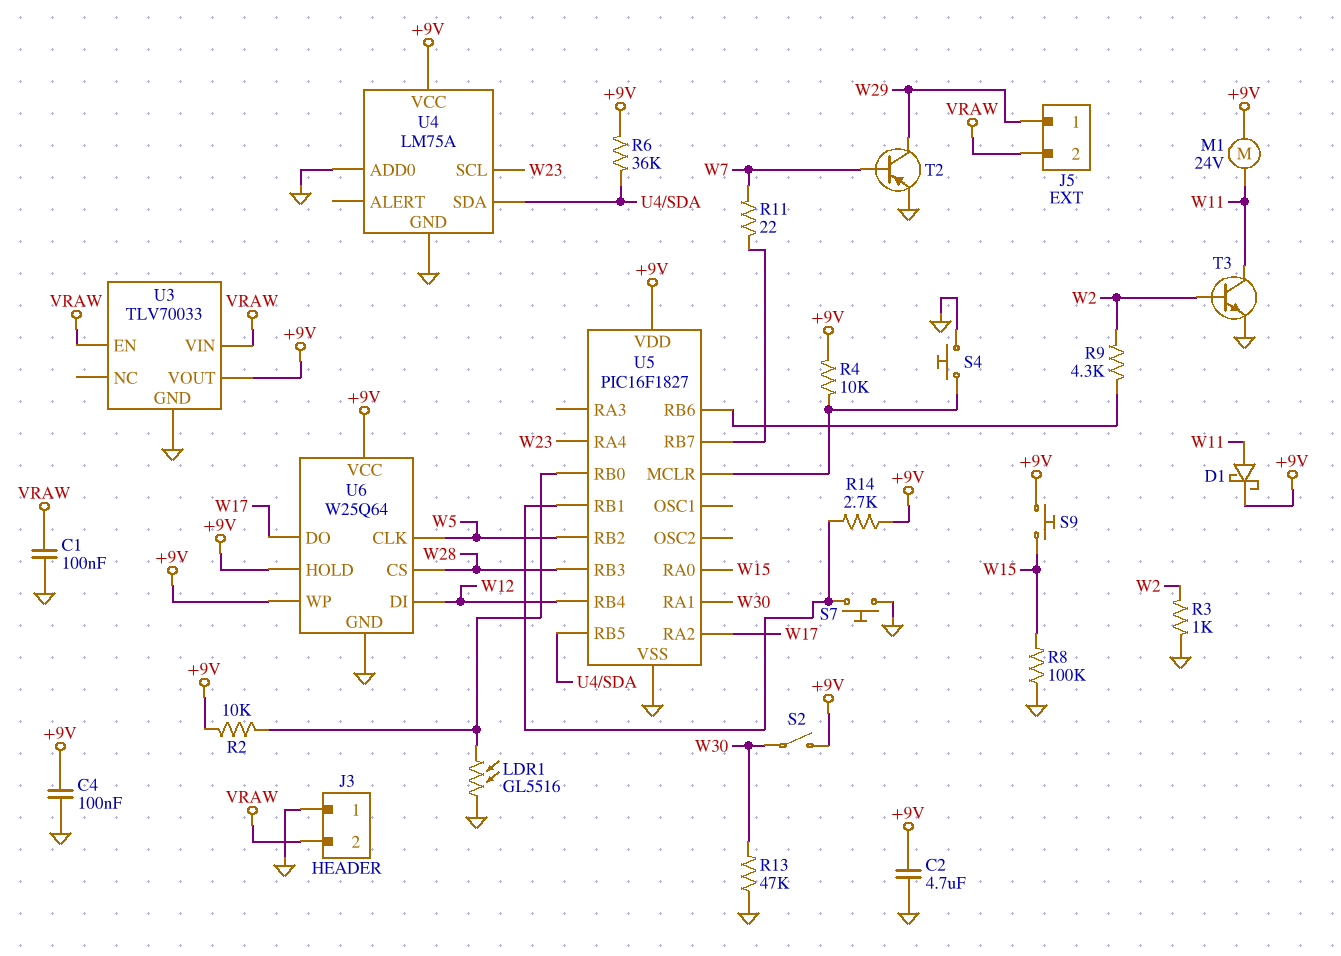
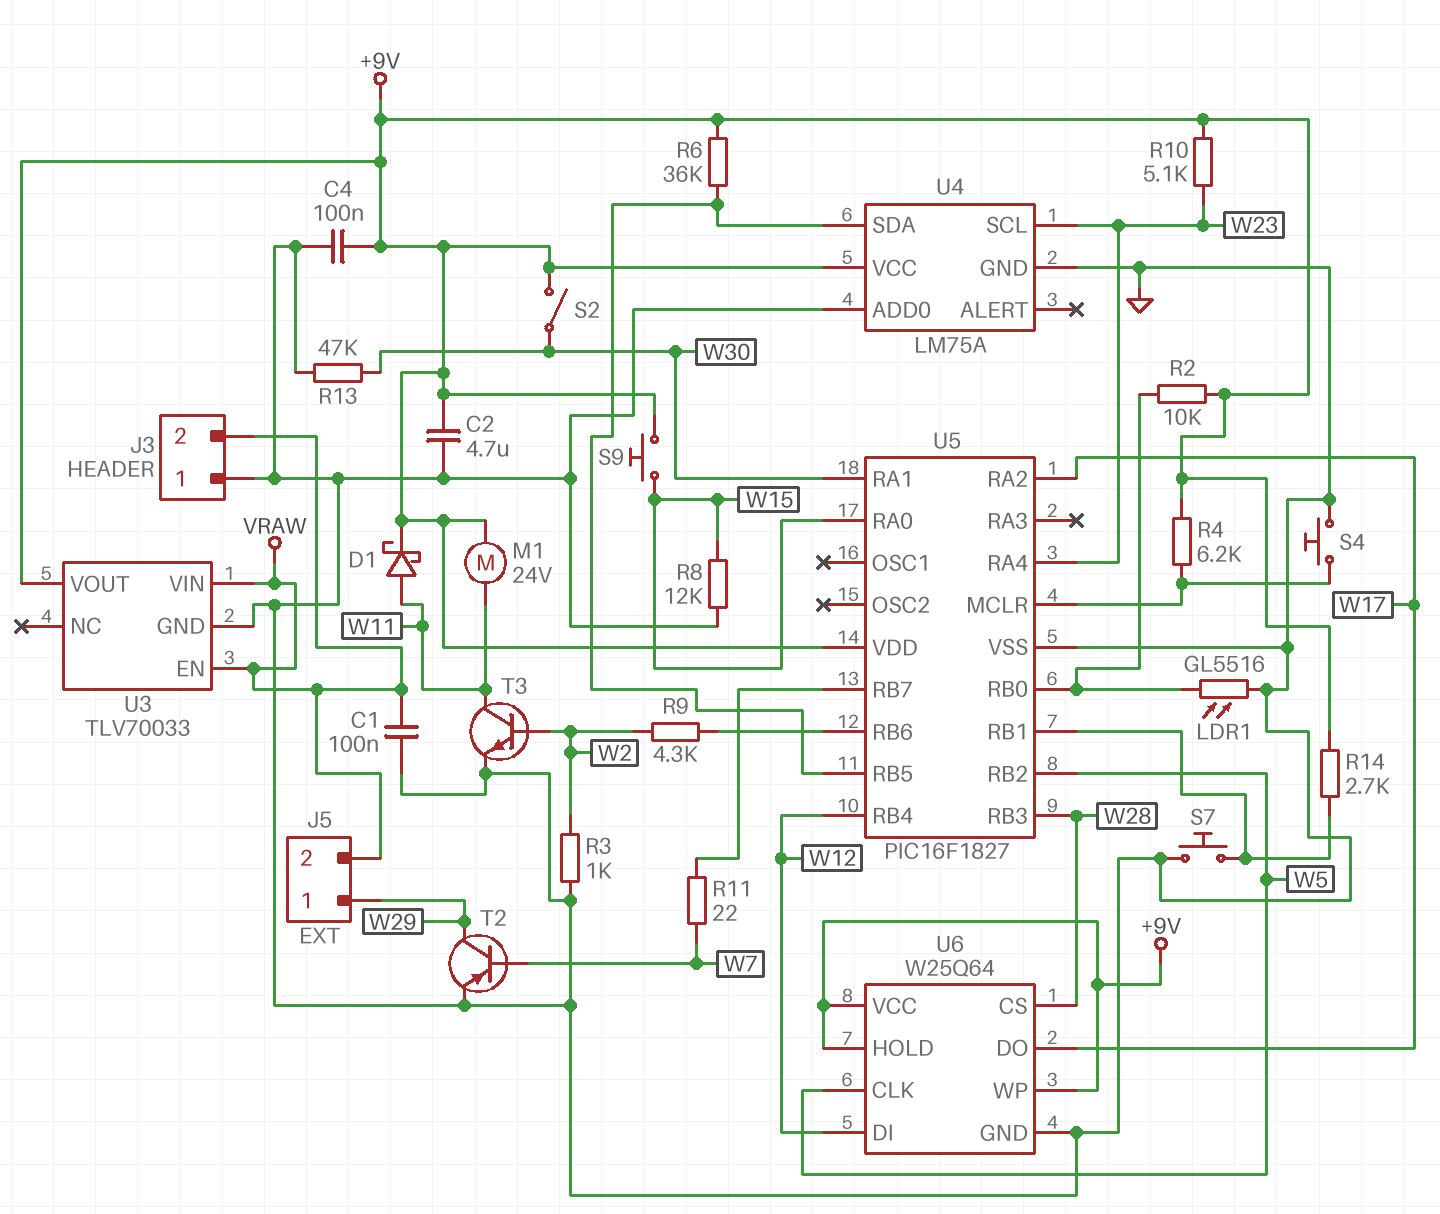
R4: 10k (+9V, U5/MCLR) -> 6.2k (+9V, U5/MCLR)
R8: 100k (GND, W15) -> 12k (GND, W15)
R10: none -> 5.1k (+9V, W23)

